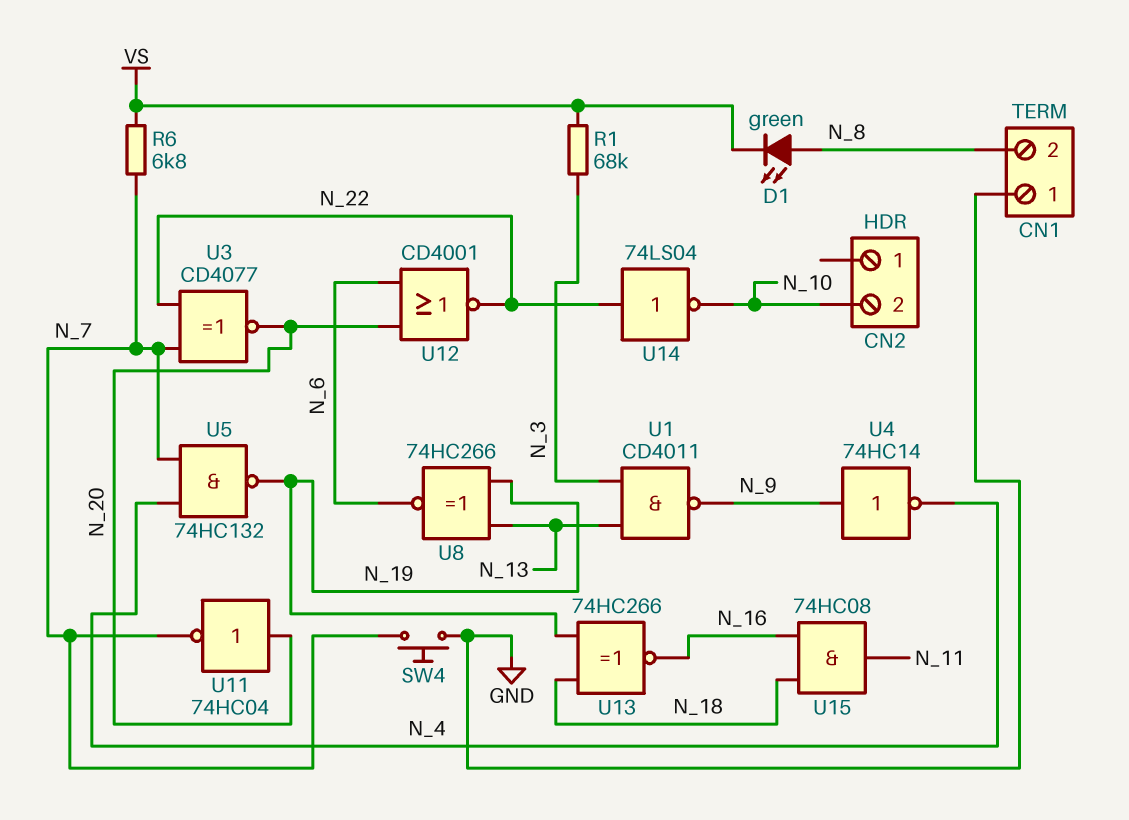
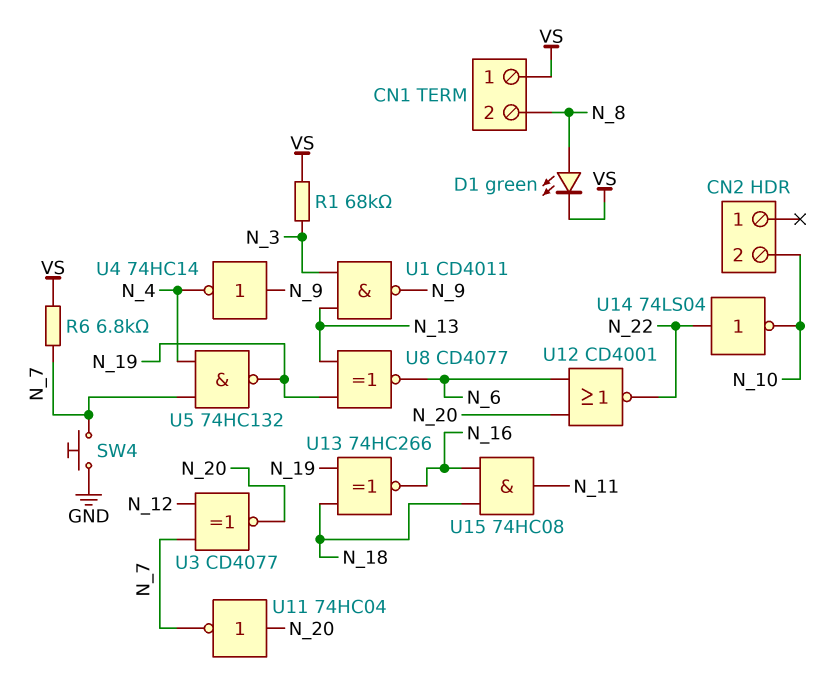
CN1 pin 1: GND -> VS
U3: XNOR CD4077 (in N_7, in N_22, out N_20) -> XNOR CD4077 (in N_7, in N_12, out N_20)
U8: XNOR 74HC266 (in N_13, in N_19, out N_6) -> XNOR CD4077 (in N_13, in N_19, out N_6)

